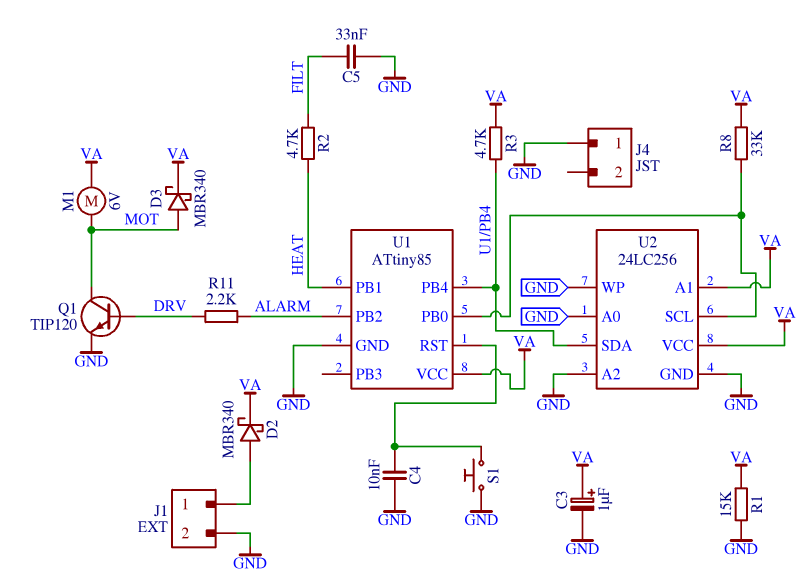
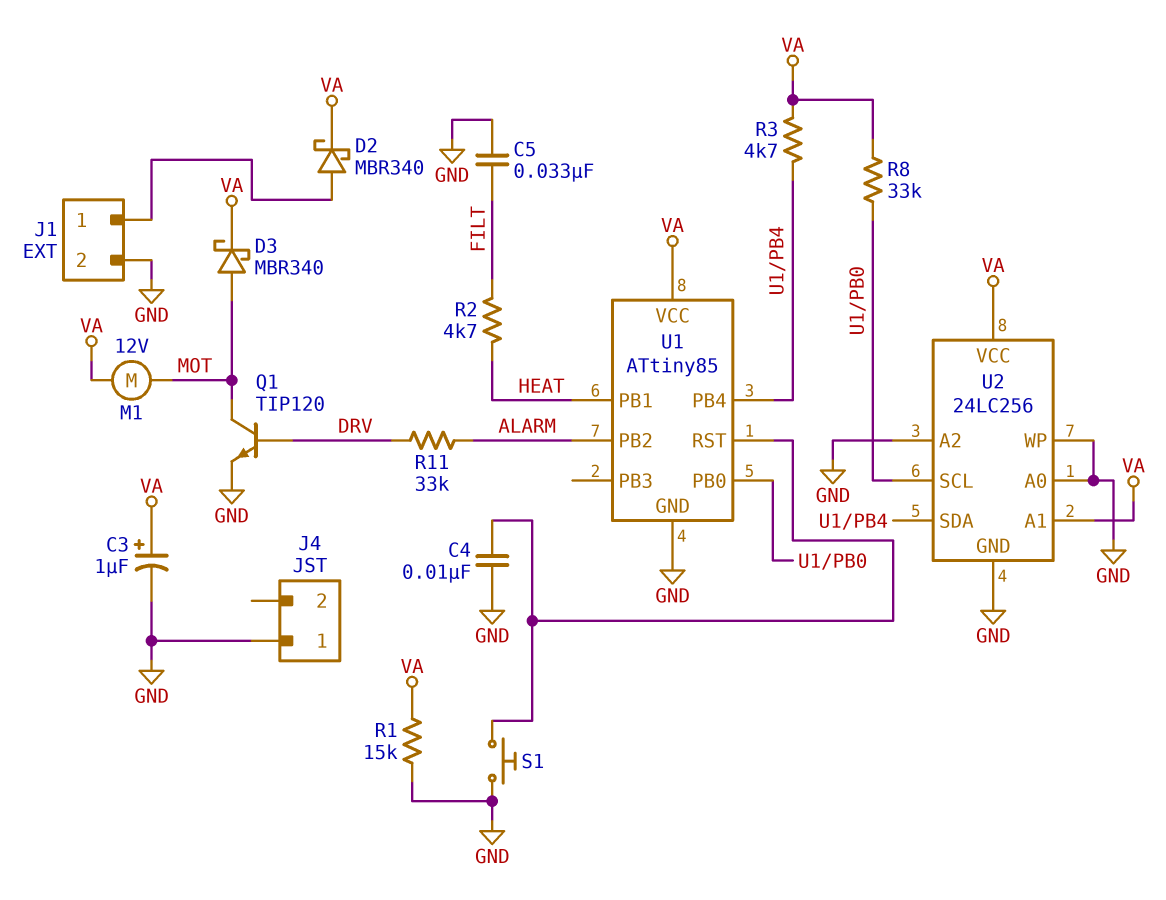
M1: motor 6V (MOT, VA) -> motor 12V (MOT, VA)
R11: 2.2k (ALARM, DRV) -> 33k (ALARM, DRV)

